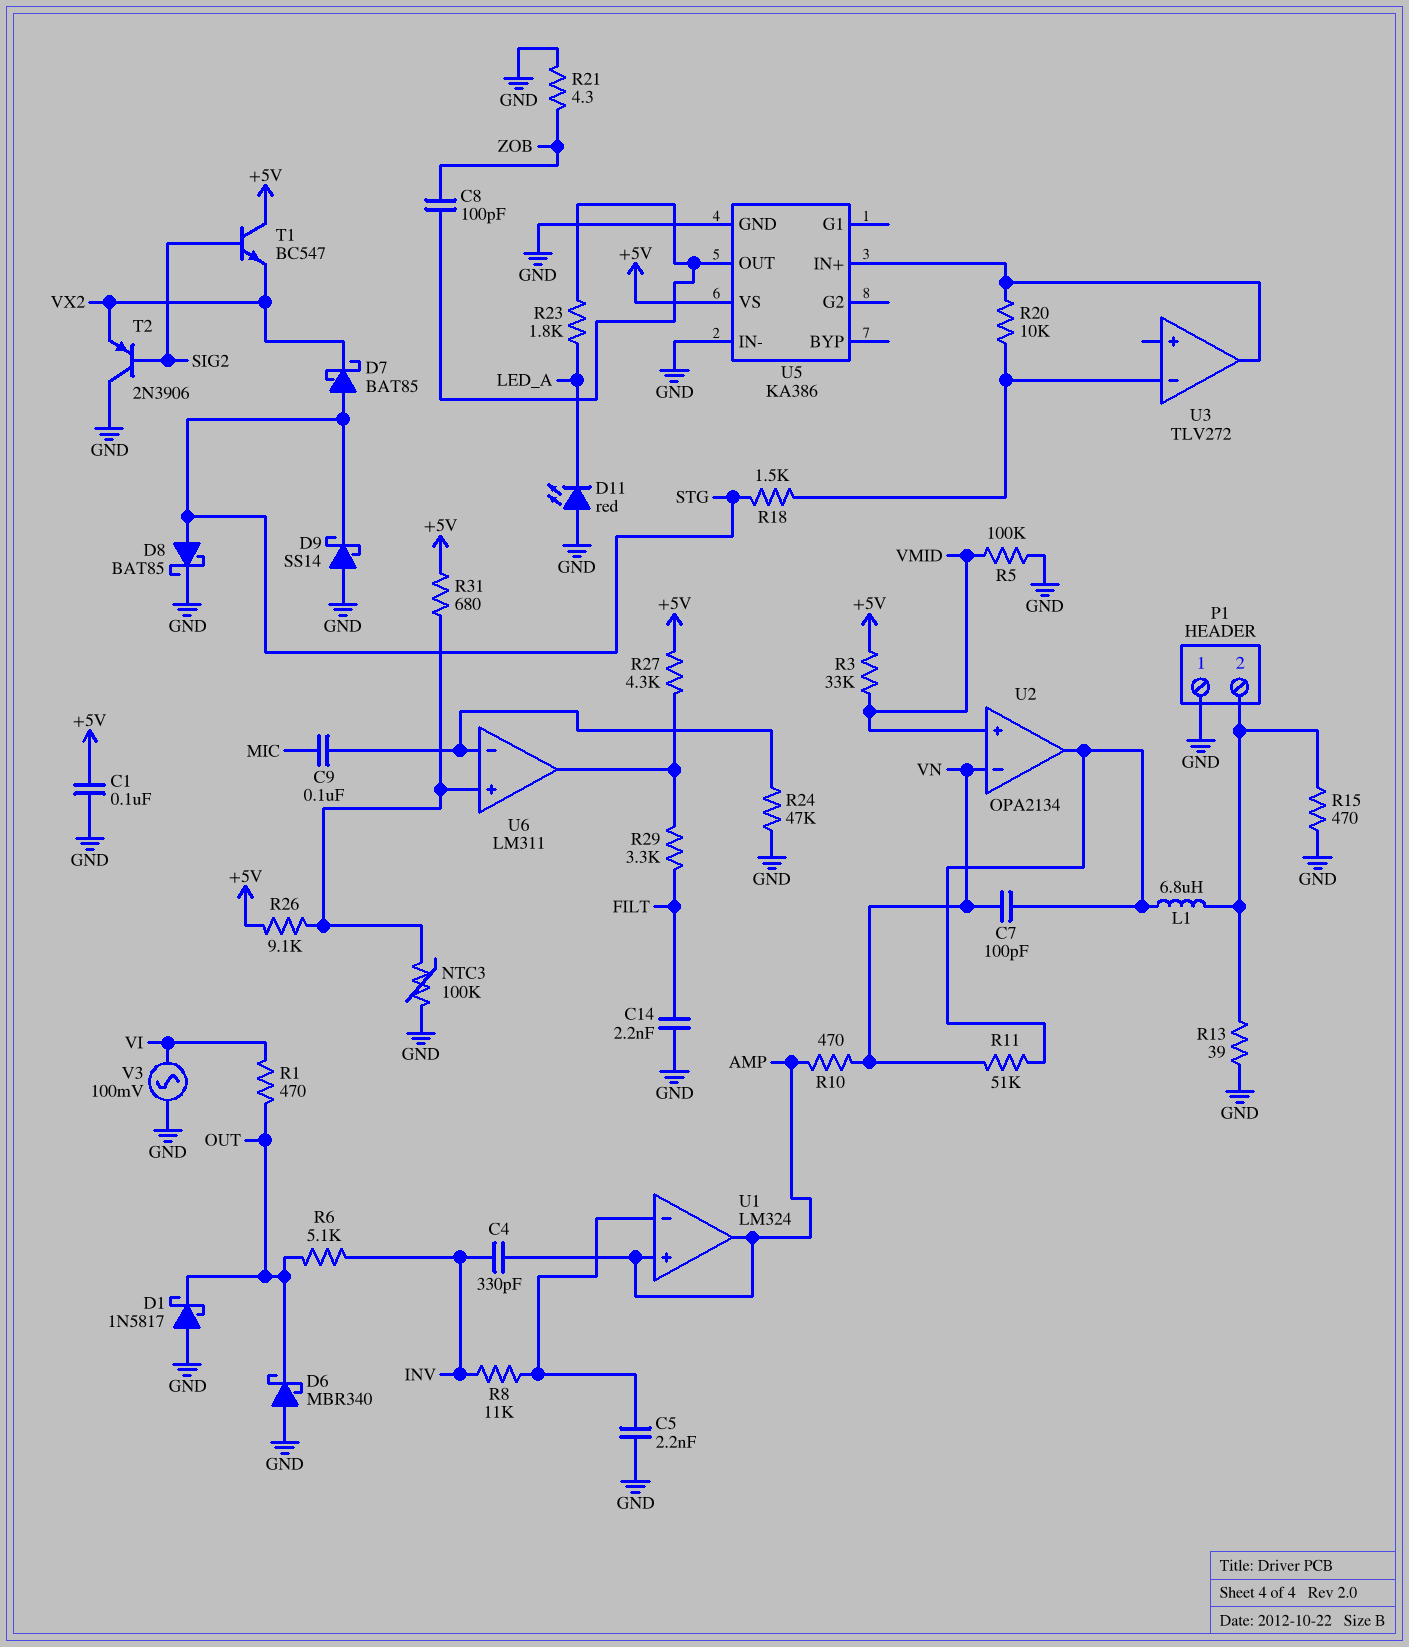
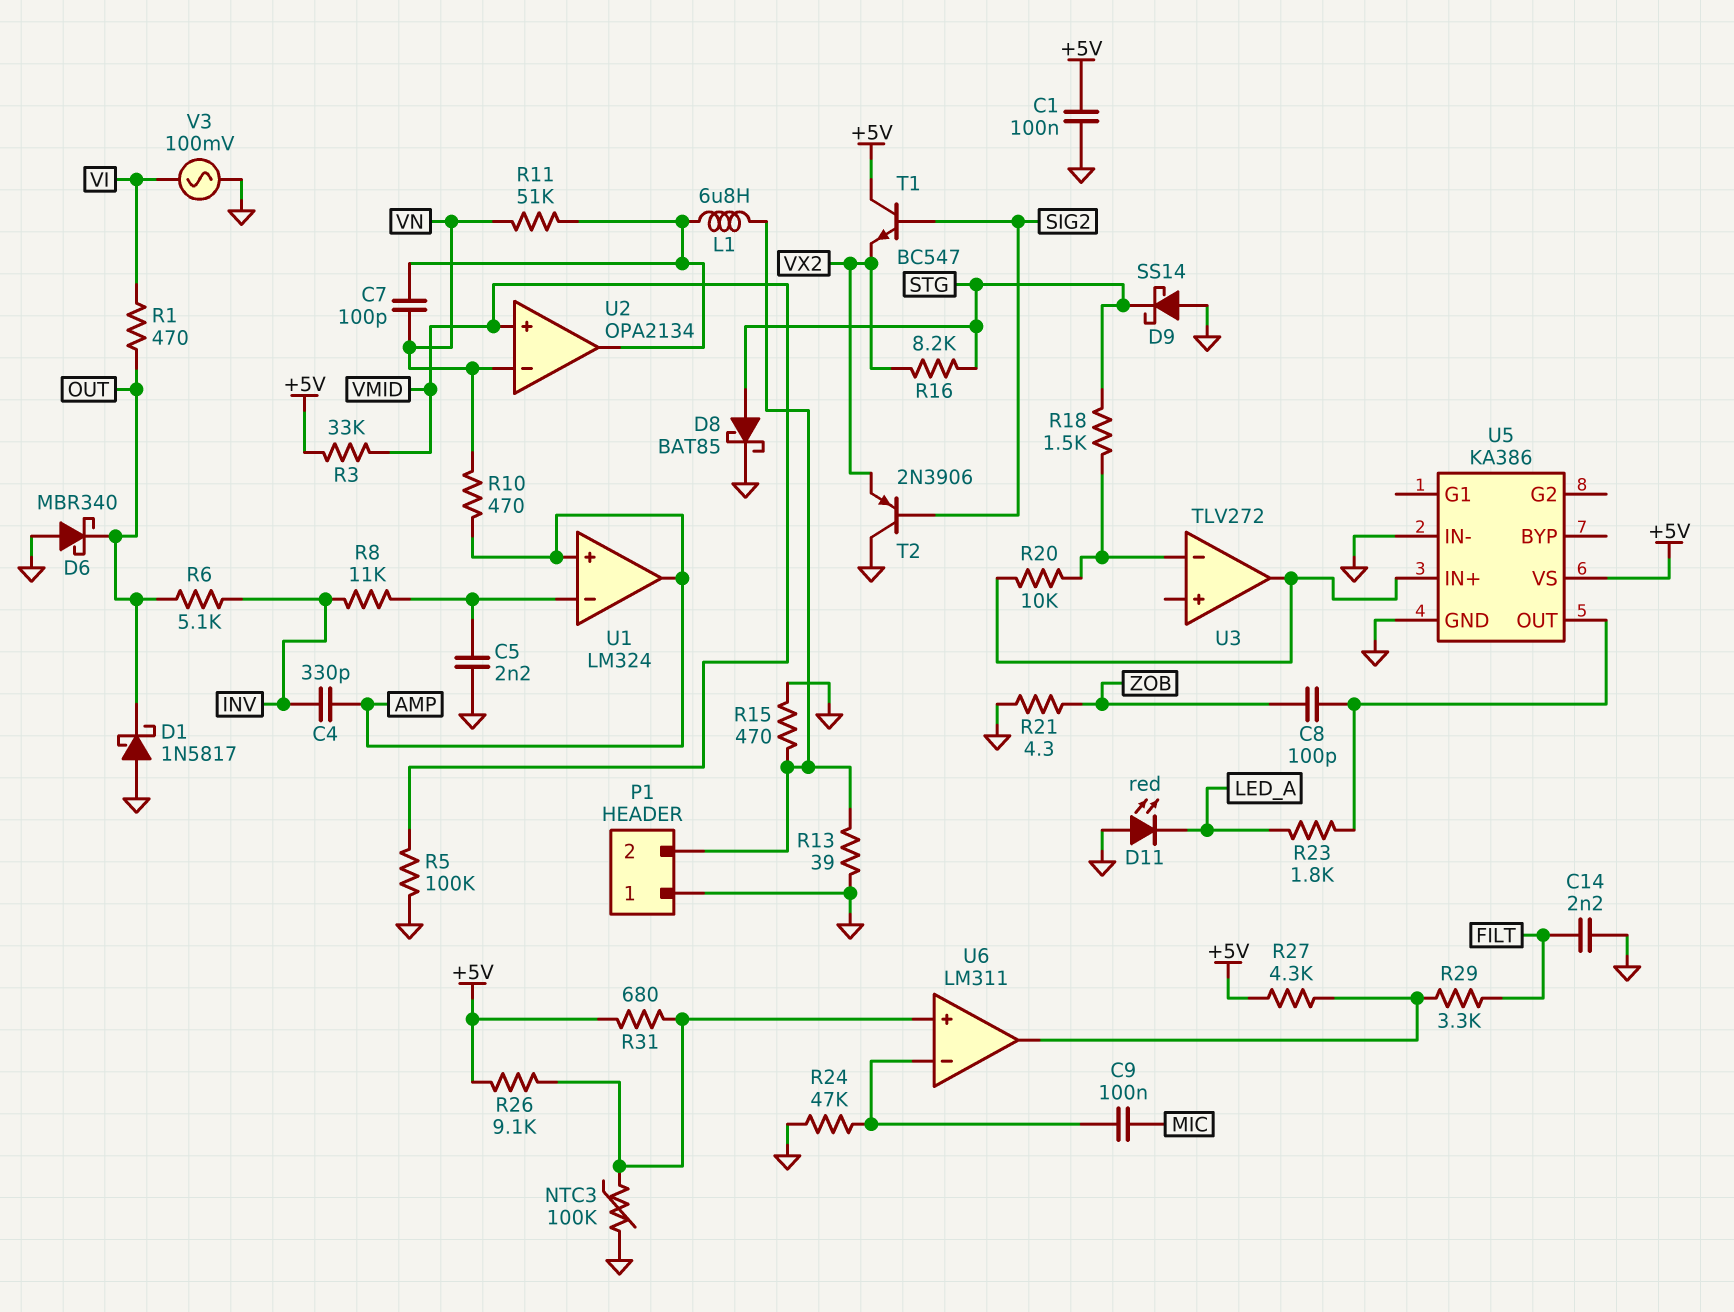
D7: schottky BAT85 (A STG, K VX2) -> none
R16: none -> 8.2k (STG, VX2)

